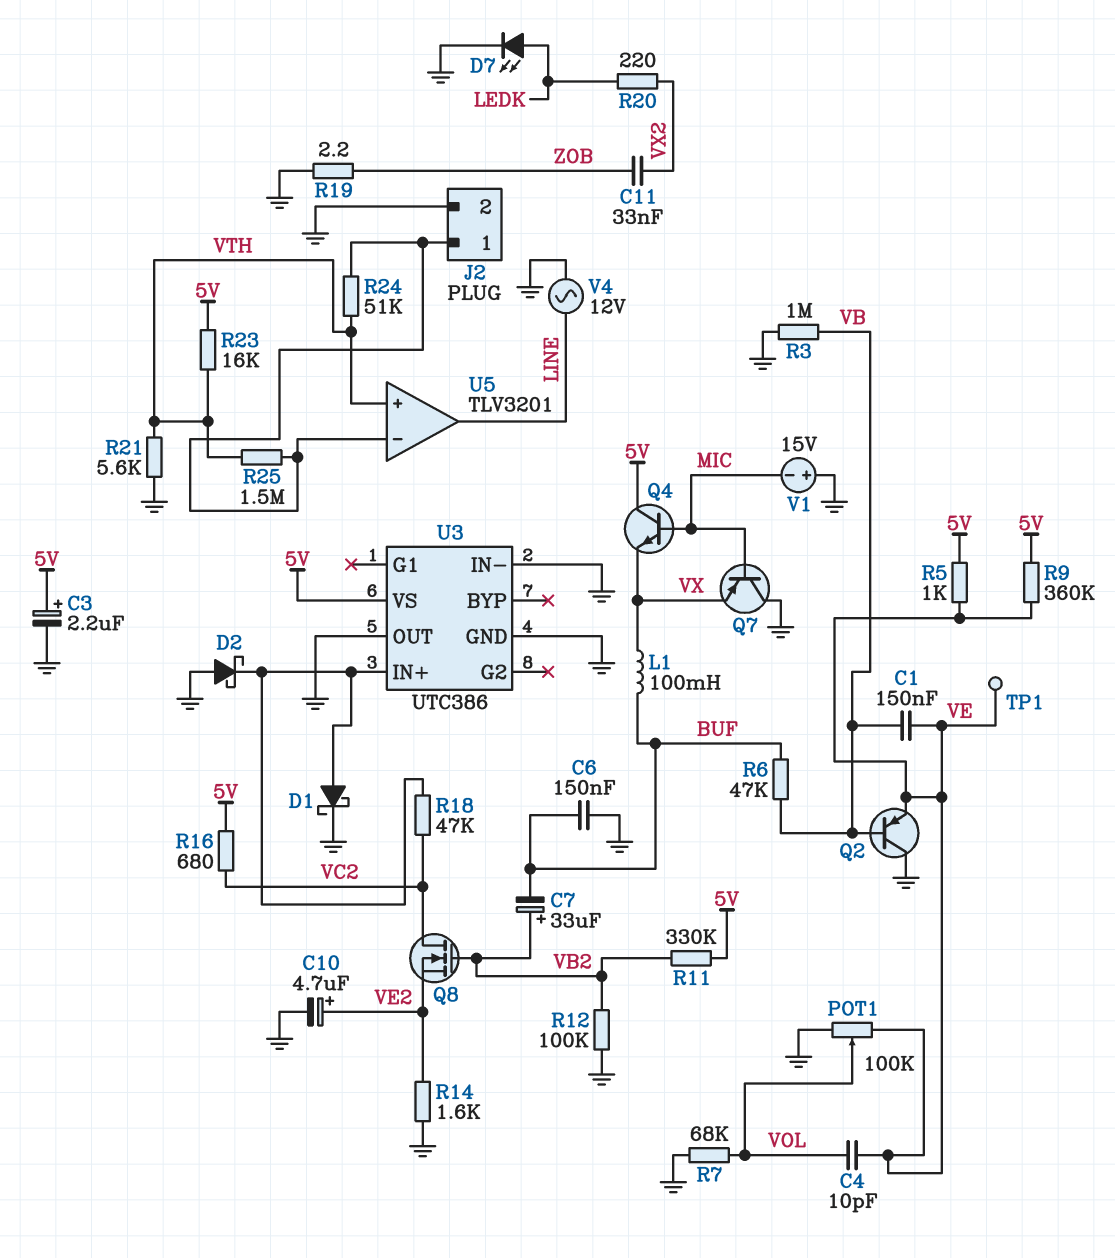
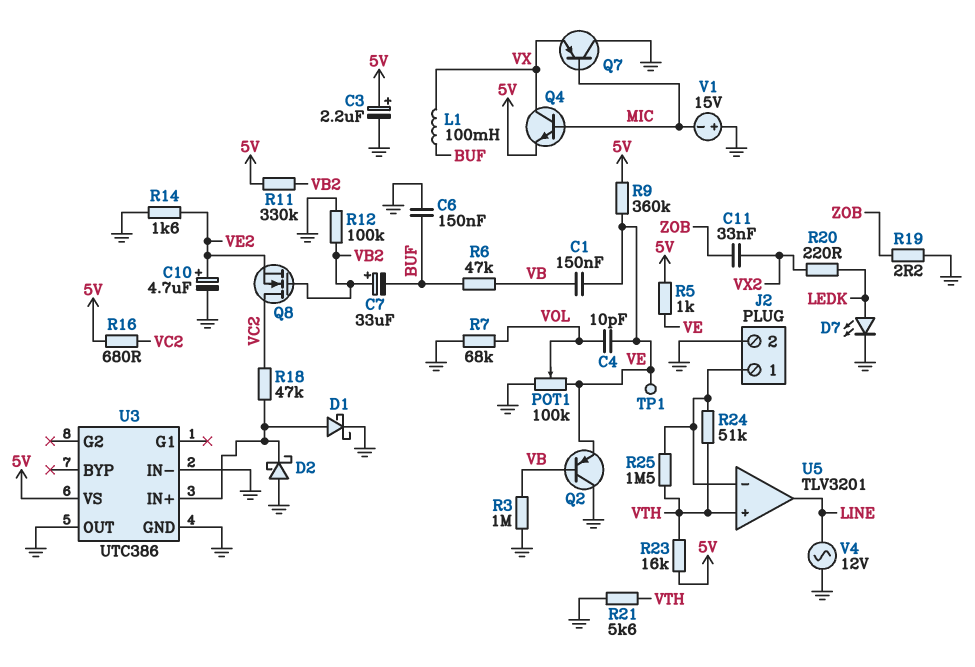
Q4: NPN (B MIC, C 5V, E VX) -> NPN (B MIC, C VX, E 5V)

